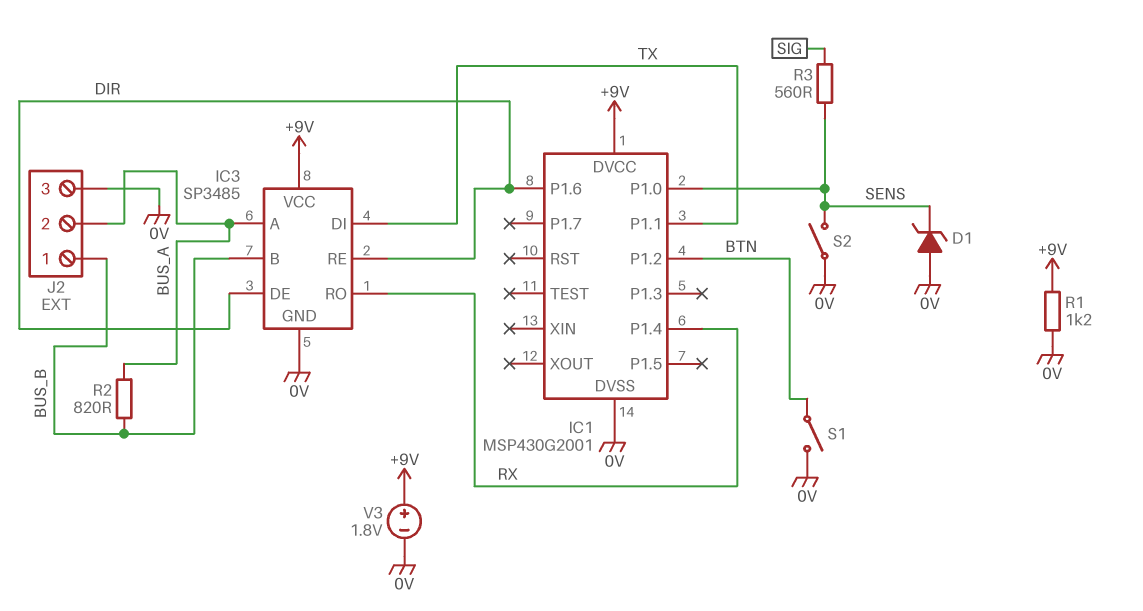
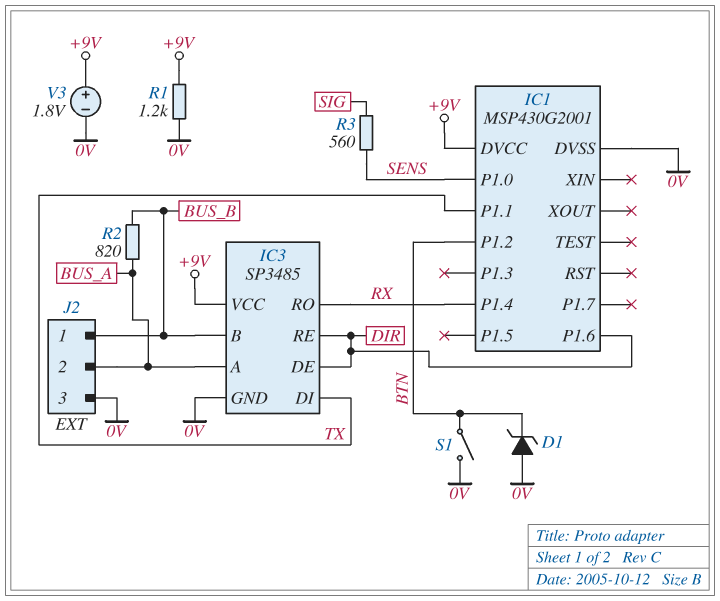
D1: zener (A 0V, K SENS) -> zener (A 0V, K BTN)
S2: switch (0V, SENS) -> none

